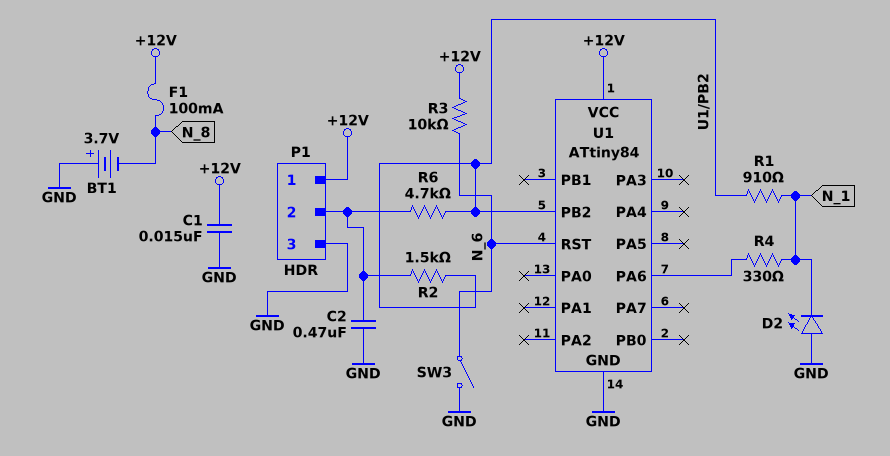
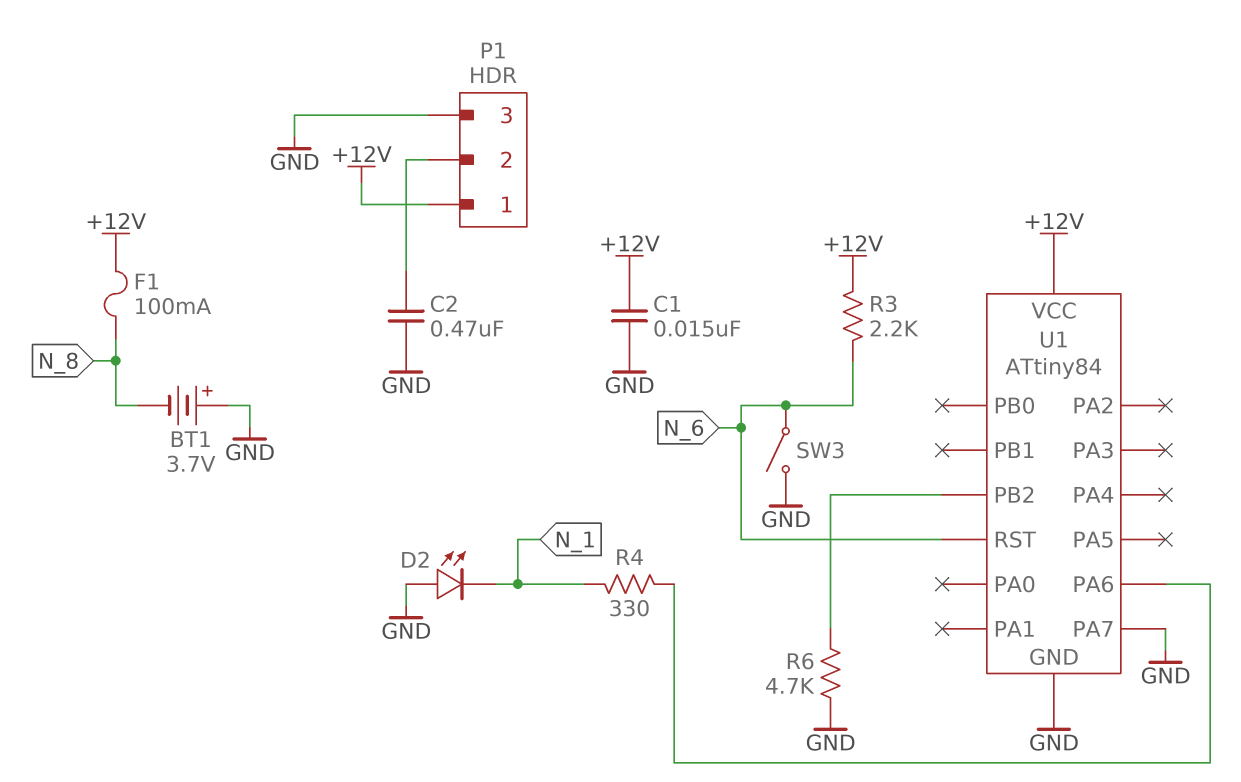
R1: 910 (N_1, U1/PB2) -> none
R2: 1.5k (P1/2, U1/PB2) -> none
R3: 10k (+12V, N_6) -> 2.2k (+12V, N_6)
R6: 4.7k (P1/2, U1/PB2) -> 4.7k (GND, U1/PB2)
U1 pin PA7: none -> GND

